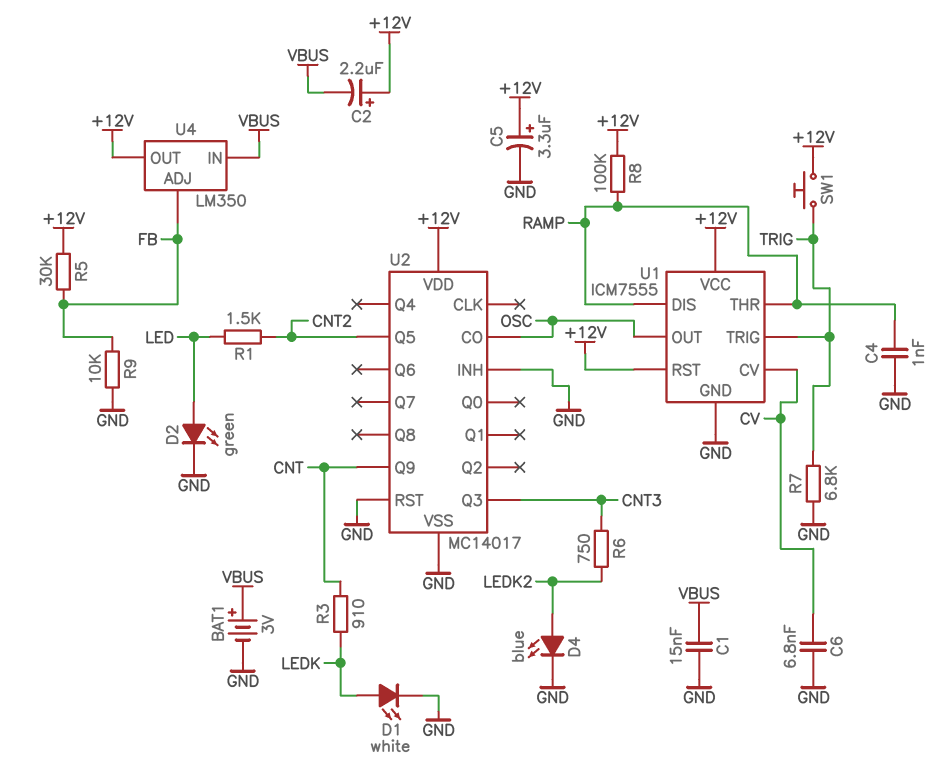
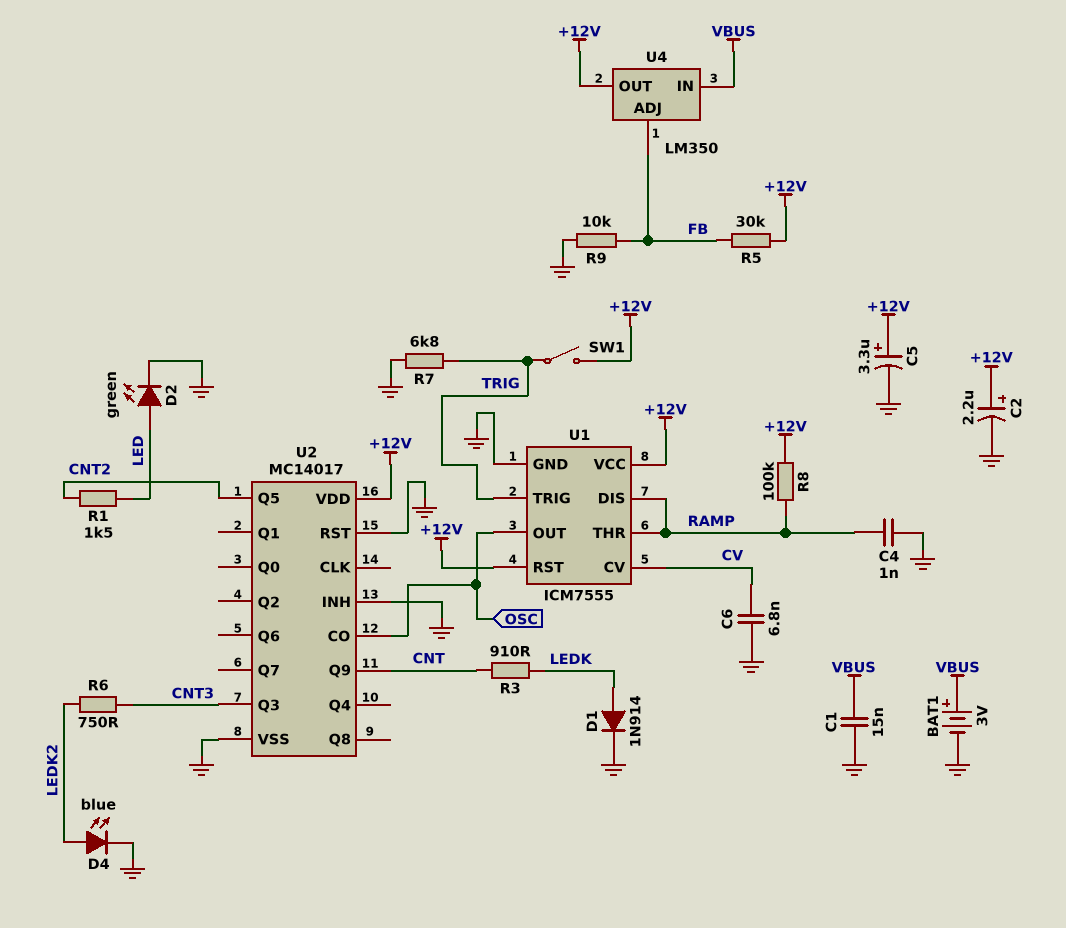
C2: 2.2uF (plus +12V, minus VBUS) -> 2.2uF (plus +12V, minus GND)
D1: LED white (A LEDK, K GND) -> diode 1N914 (A LEDK, K GND)
SW1: button (+12V, TRIG) -> switch (+12V, TRIG)

